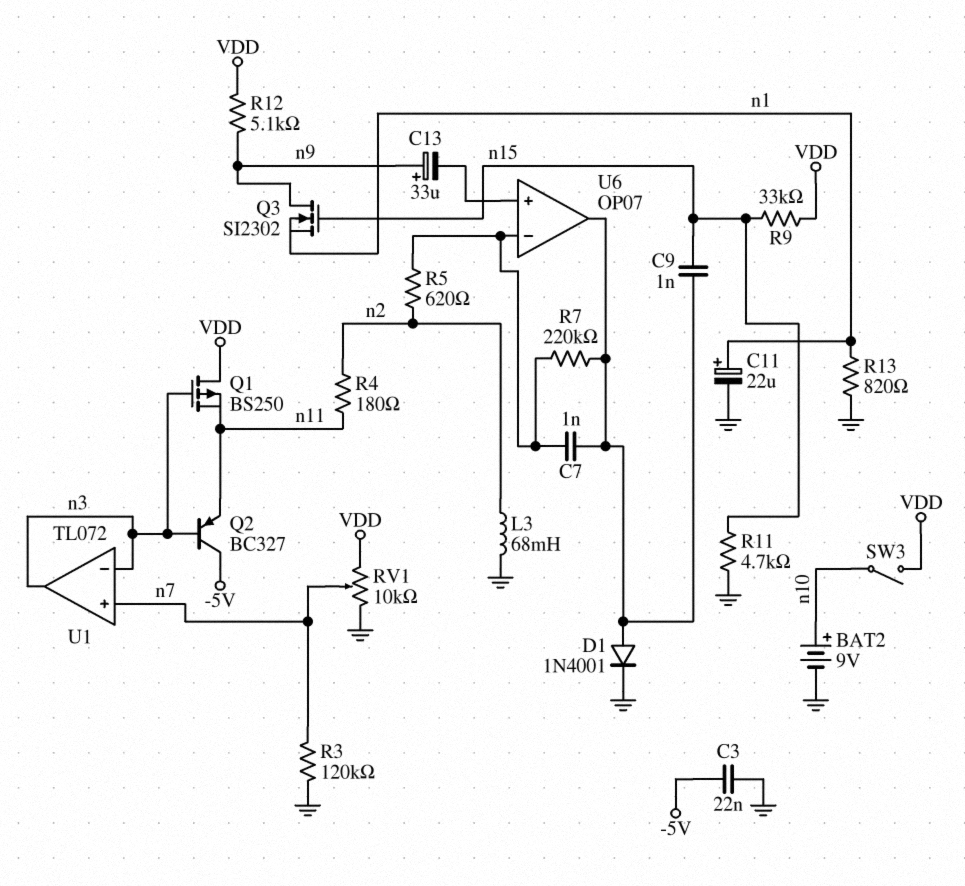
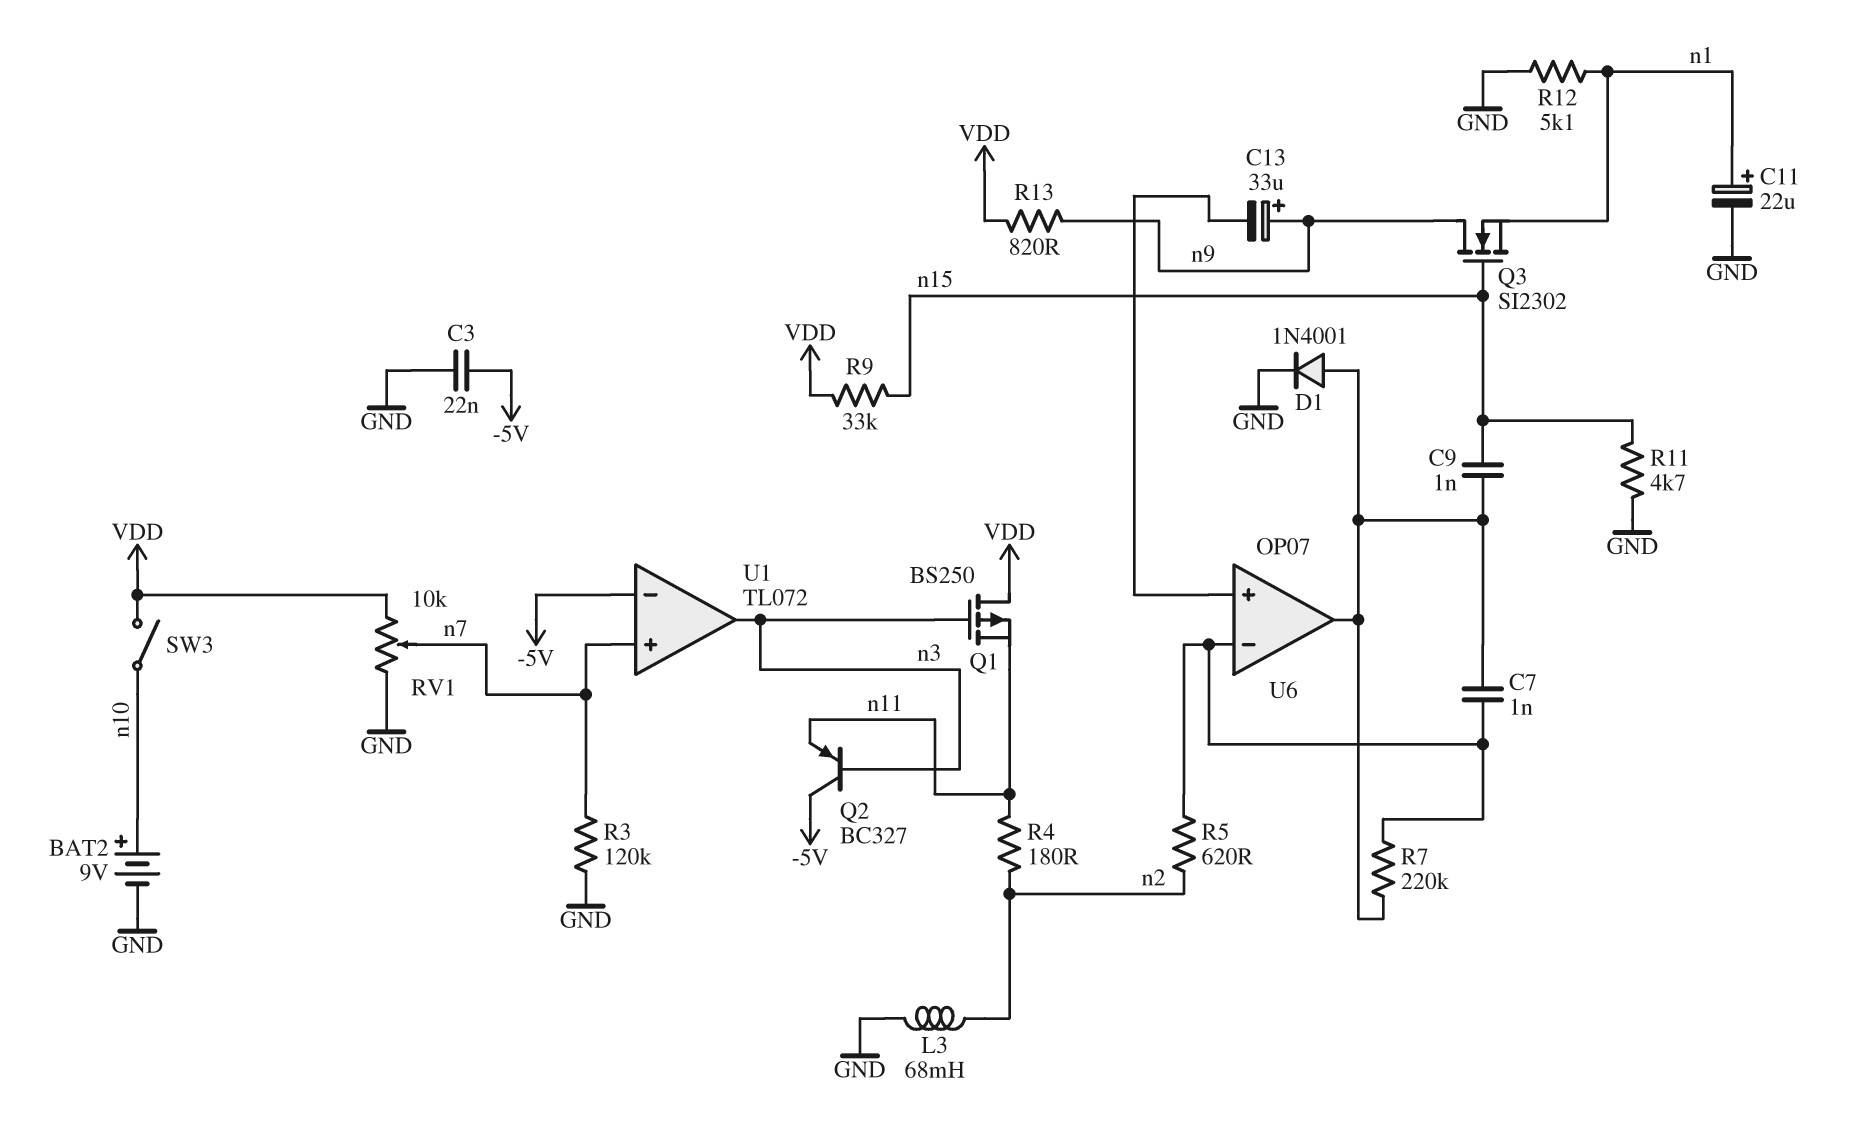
R12: 5.1k (VDD, n9) -> 5.1k (GND, n1)
R13: 820 (GND, n1) -> 820 (VDD, n9)
U1 pin in-: n3 -> -5V

